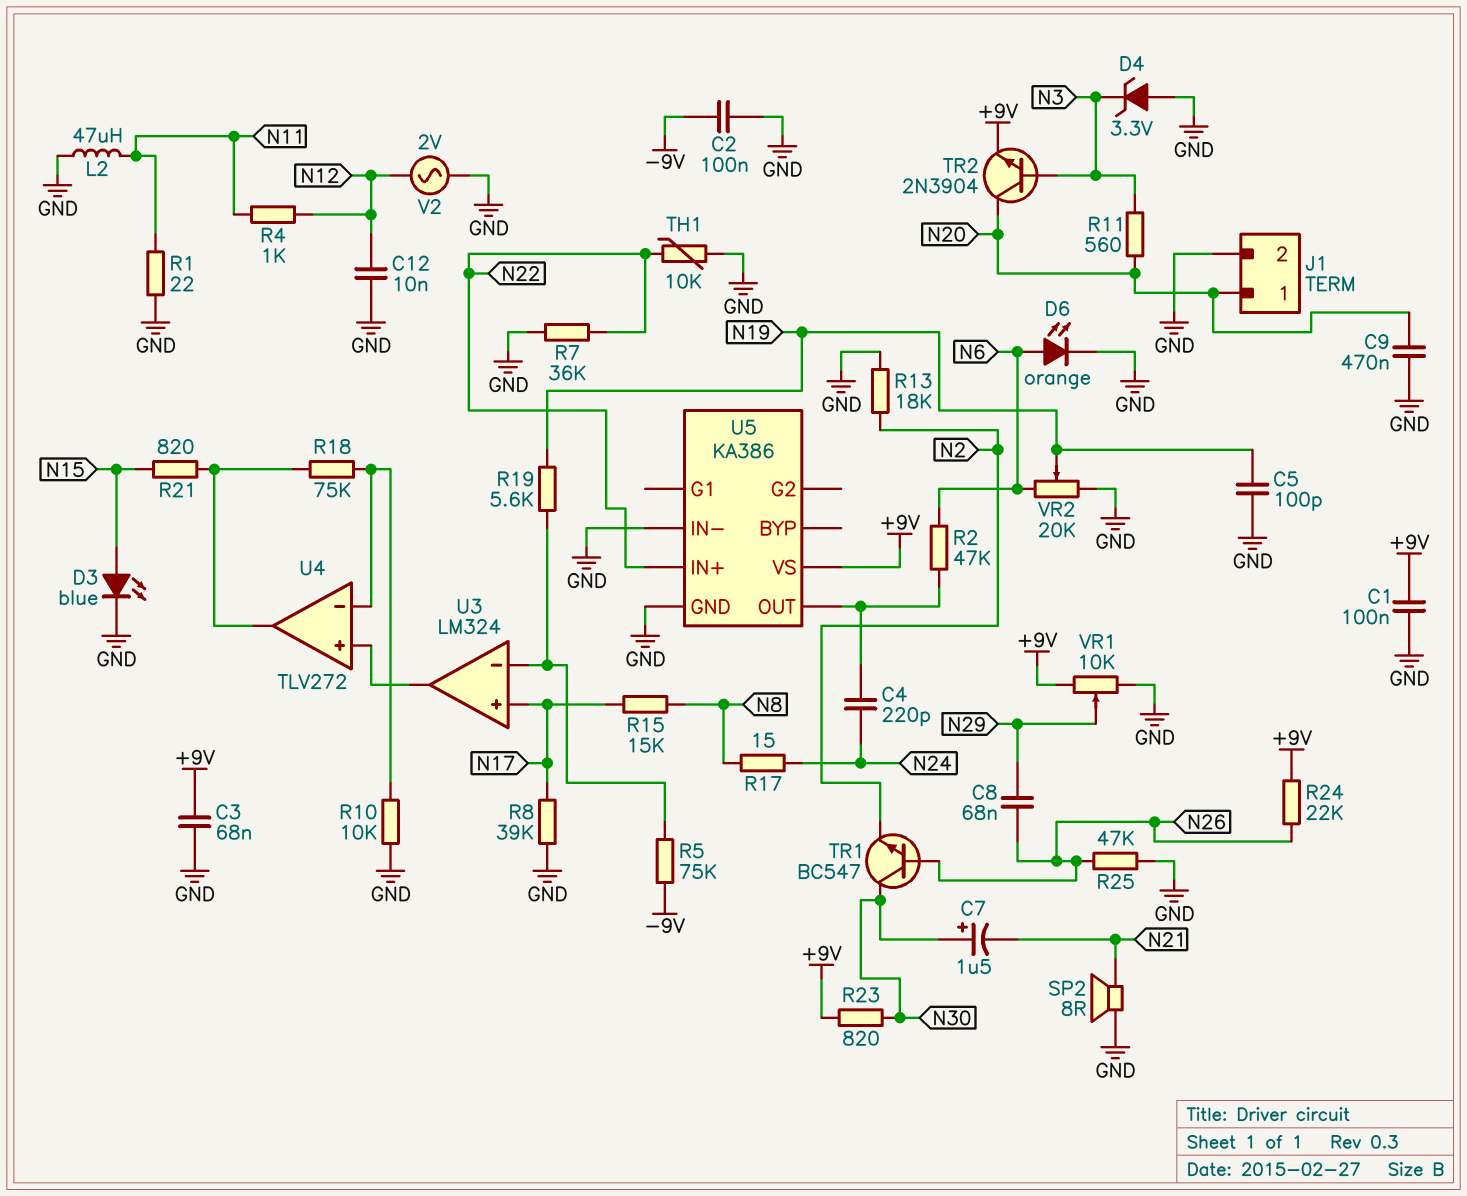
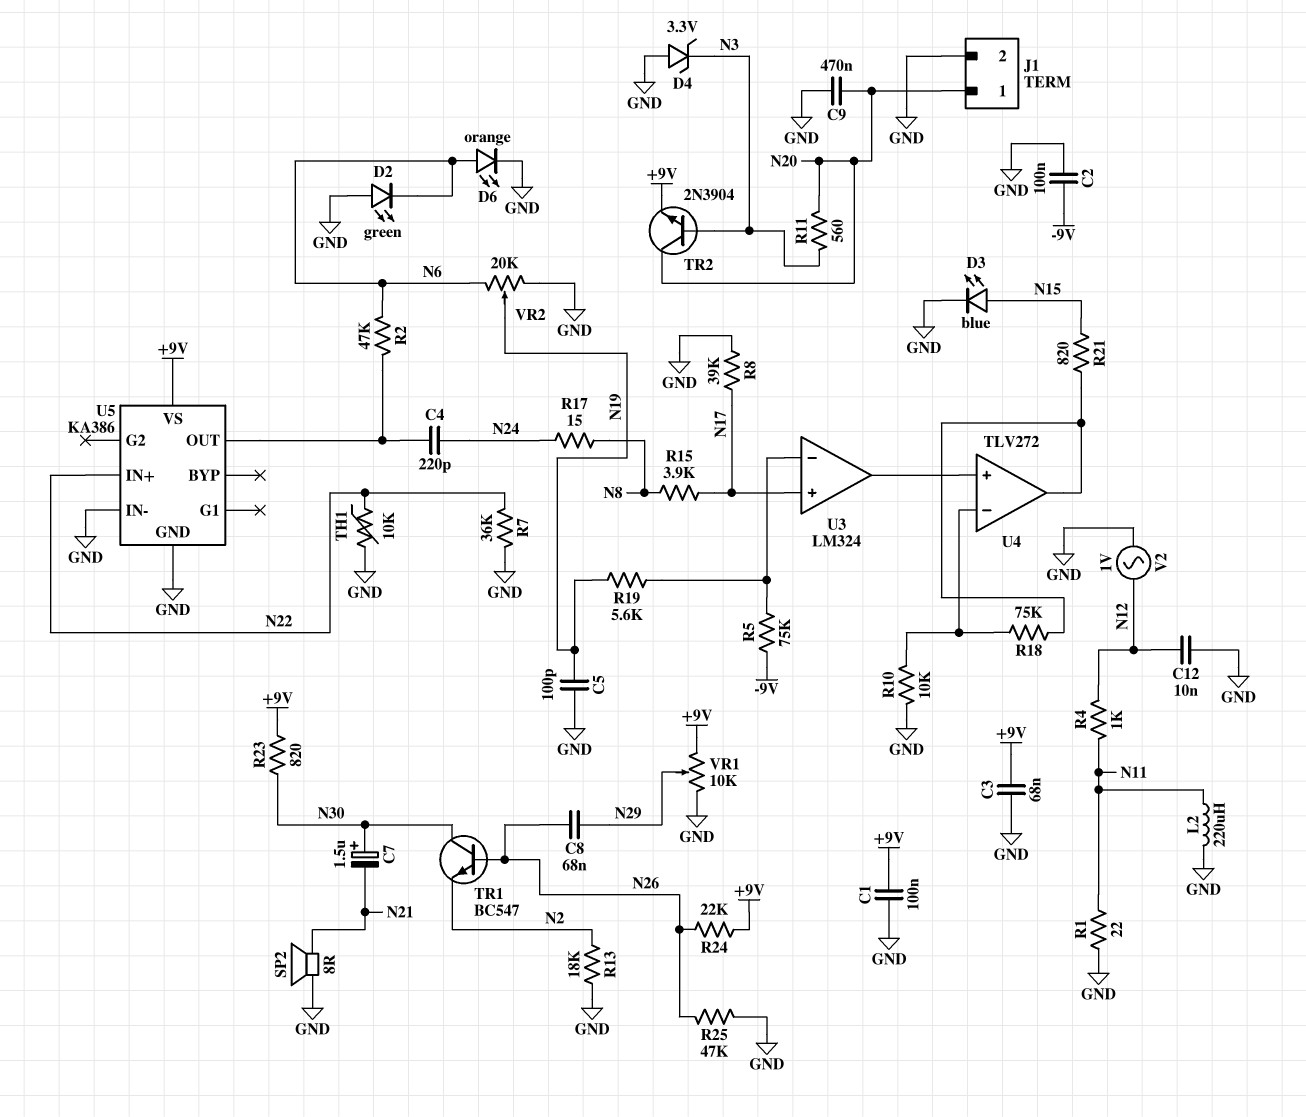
D2: none -> LED green (A GND, K N6)
L2: 47uH (GND, N11) -> 220uH (GND, N11)
R15: 15k (N8, N17) -> 3.9k (N8, N17)
V2: AC 2V (GND, N12) -> AC 1V (GND, N12)

